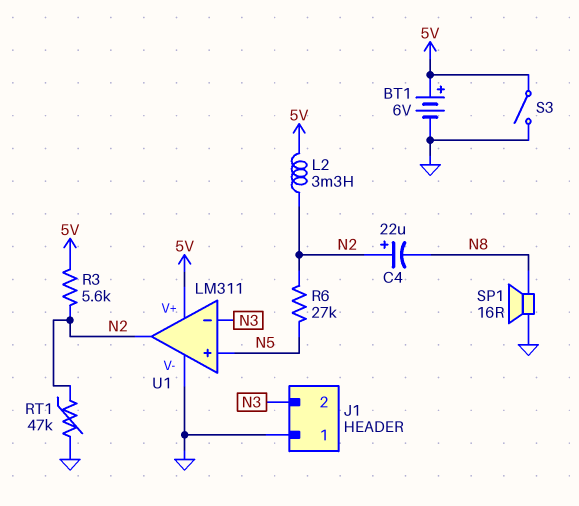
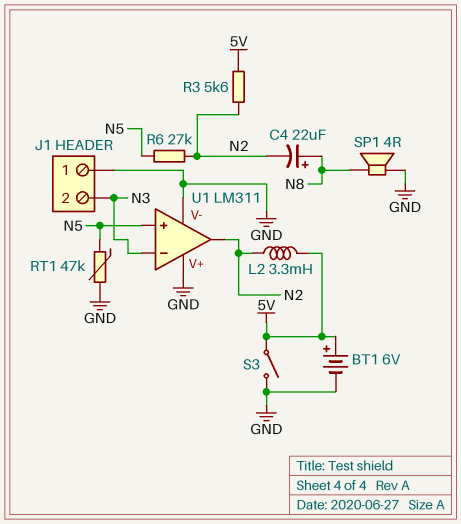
C4: 22uF (plus N2, minus N8) -> 22uF (plus N8, minus N2)
RT1: 47k (GND, N2) -> 47k (GND, N5)
SP1: speaker 16R (GND, N8) -> speaker 4R (GND, N8)
U1 pin V+: 5V -> GND

